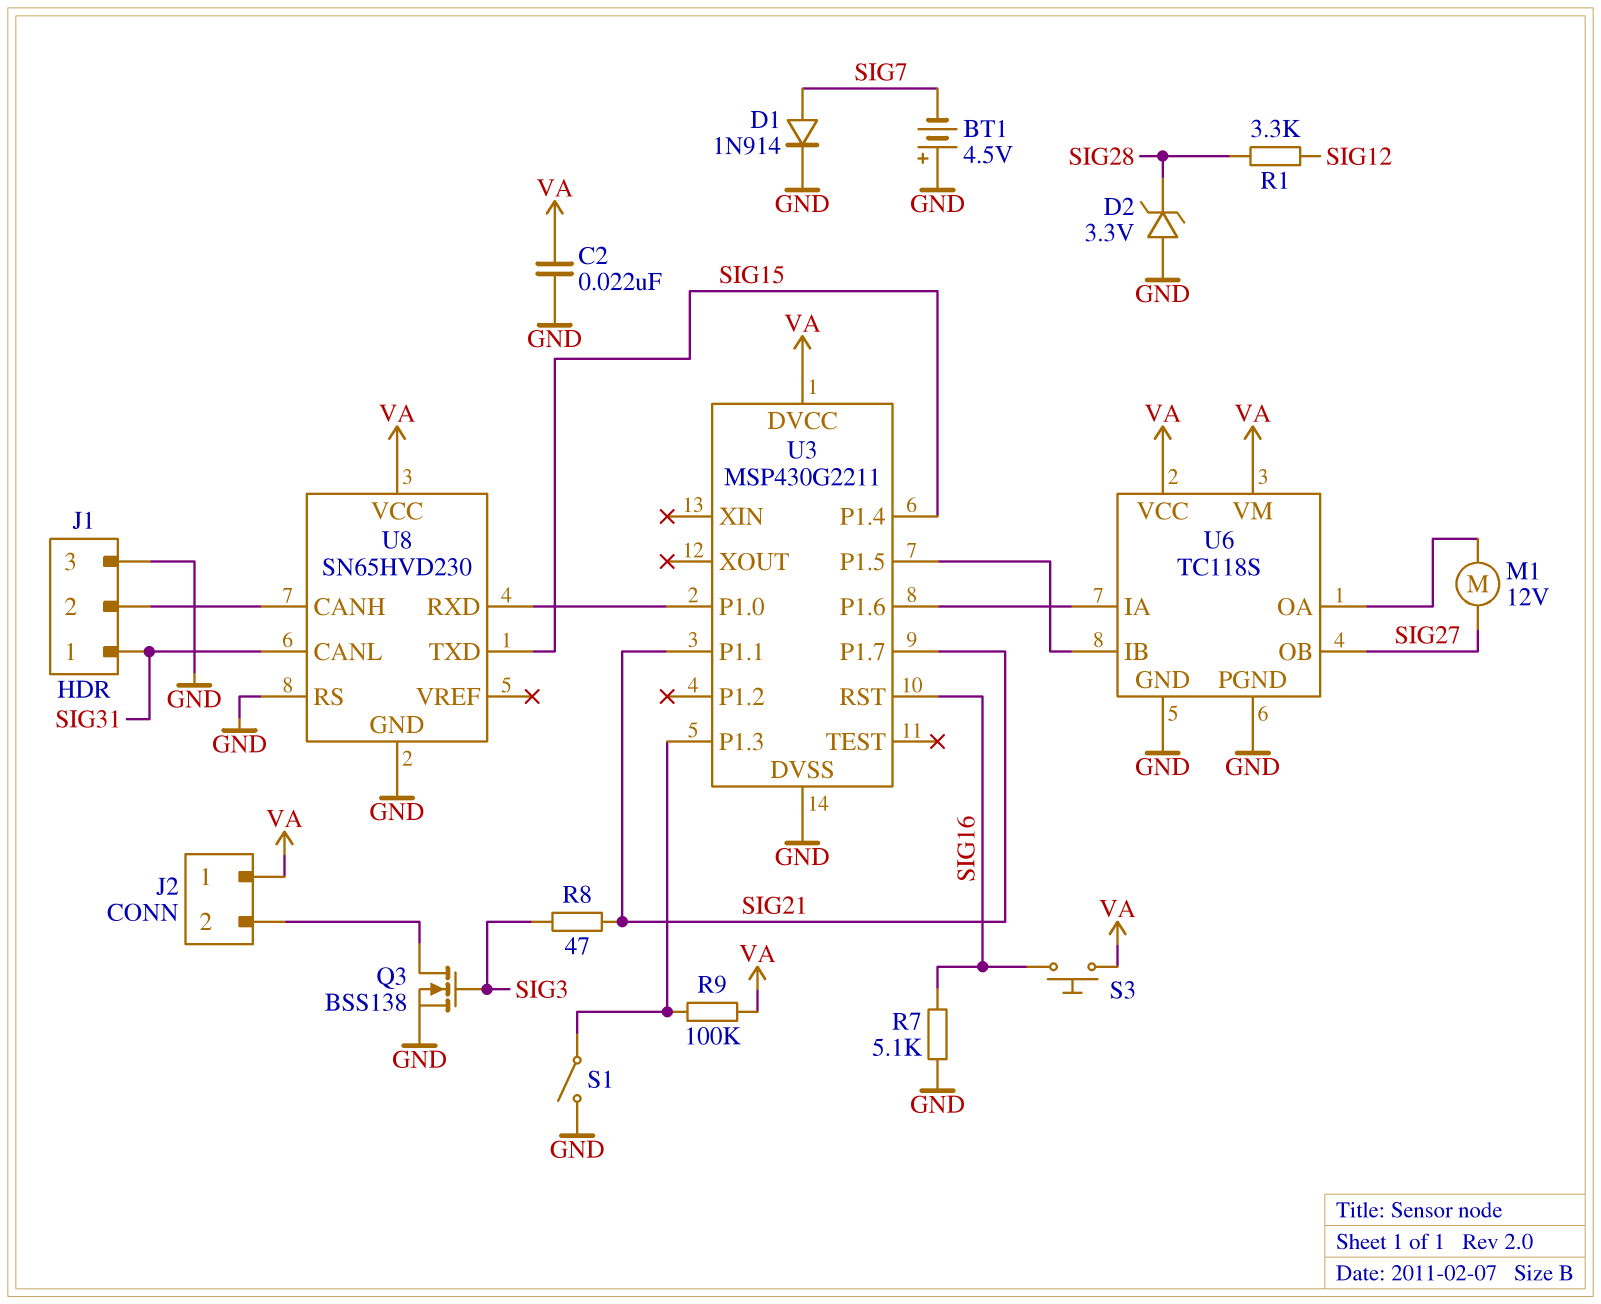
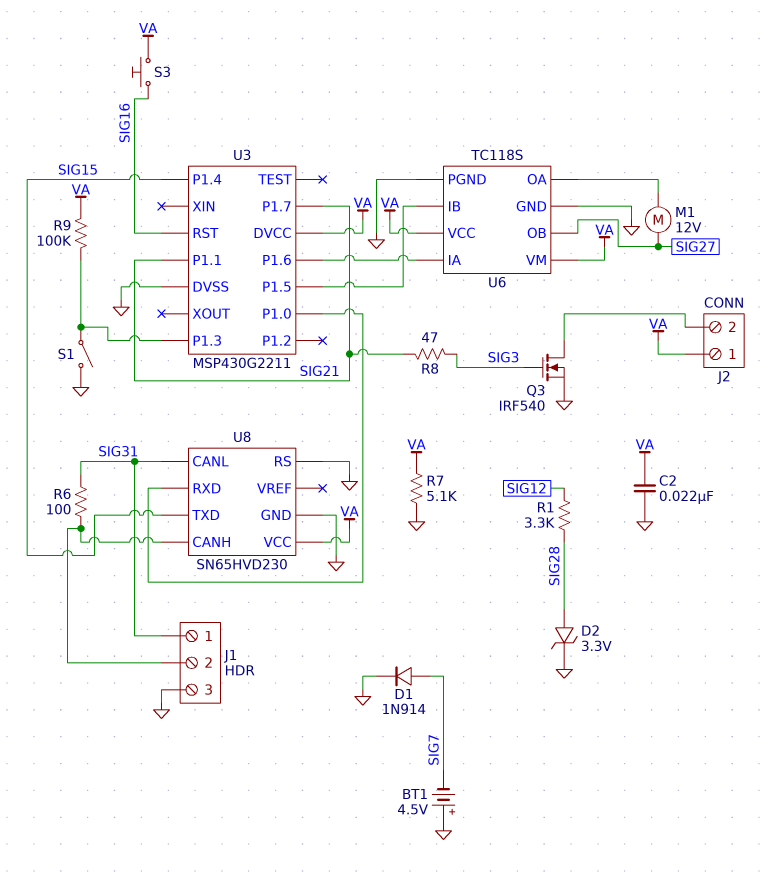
D2: zener 3.3V (A GND, K SIG28) -> zener 3.3V (A SIG28, K GND)
Q3: NMOS BSS138 (G SIG3, D J2/2, S GND) -> NMOS IRF540 (G SIG3, D J2/2, S GND)
R6: none -> 100 (J1/2, SIG31)
R7: 5.1k (GND, SIG16) -> 5.1k (GND, VA)

